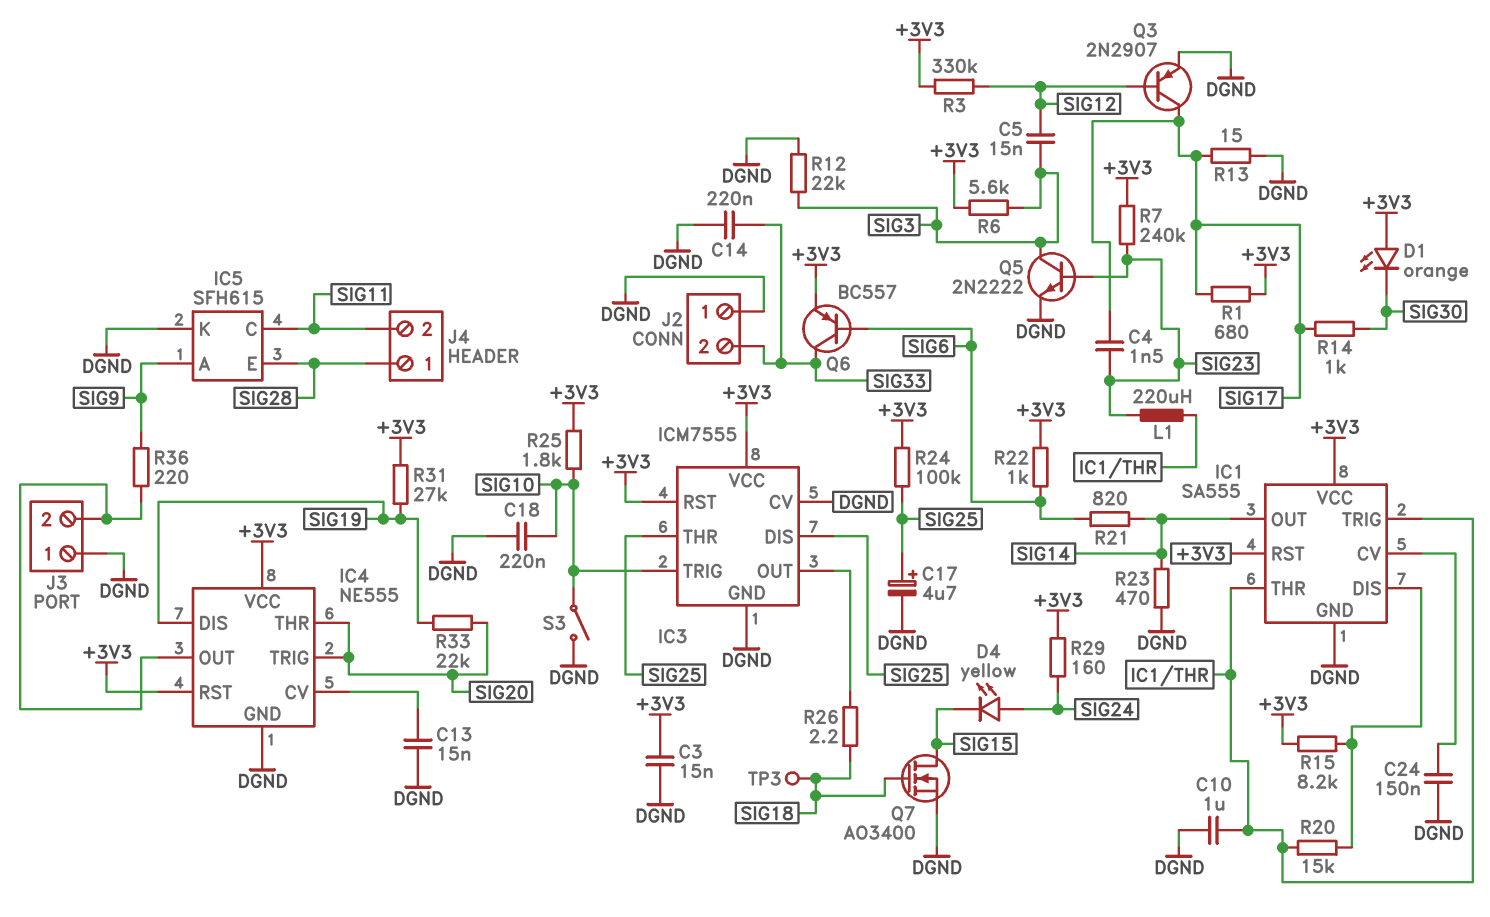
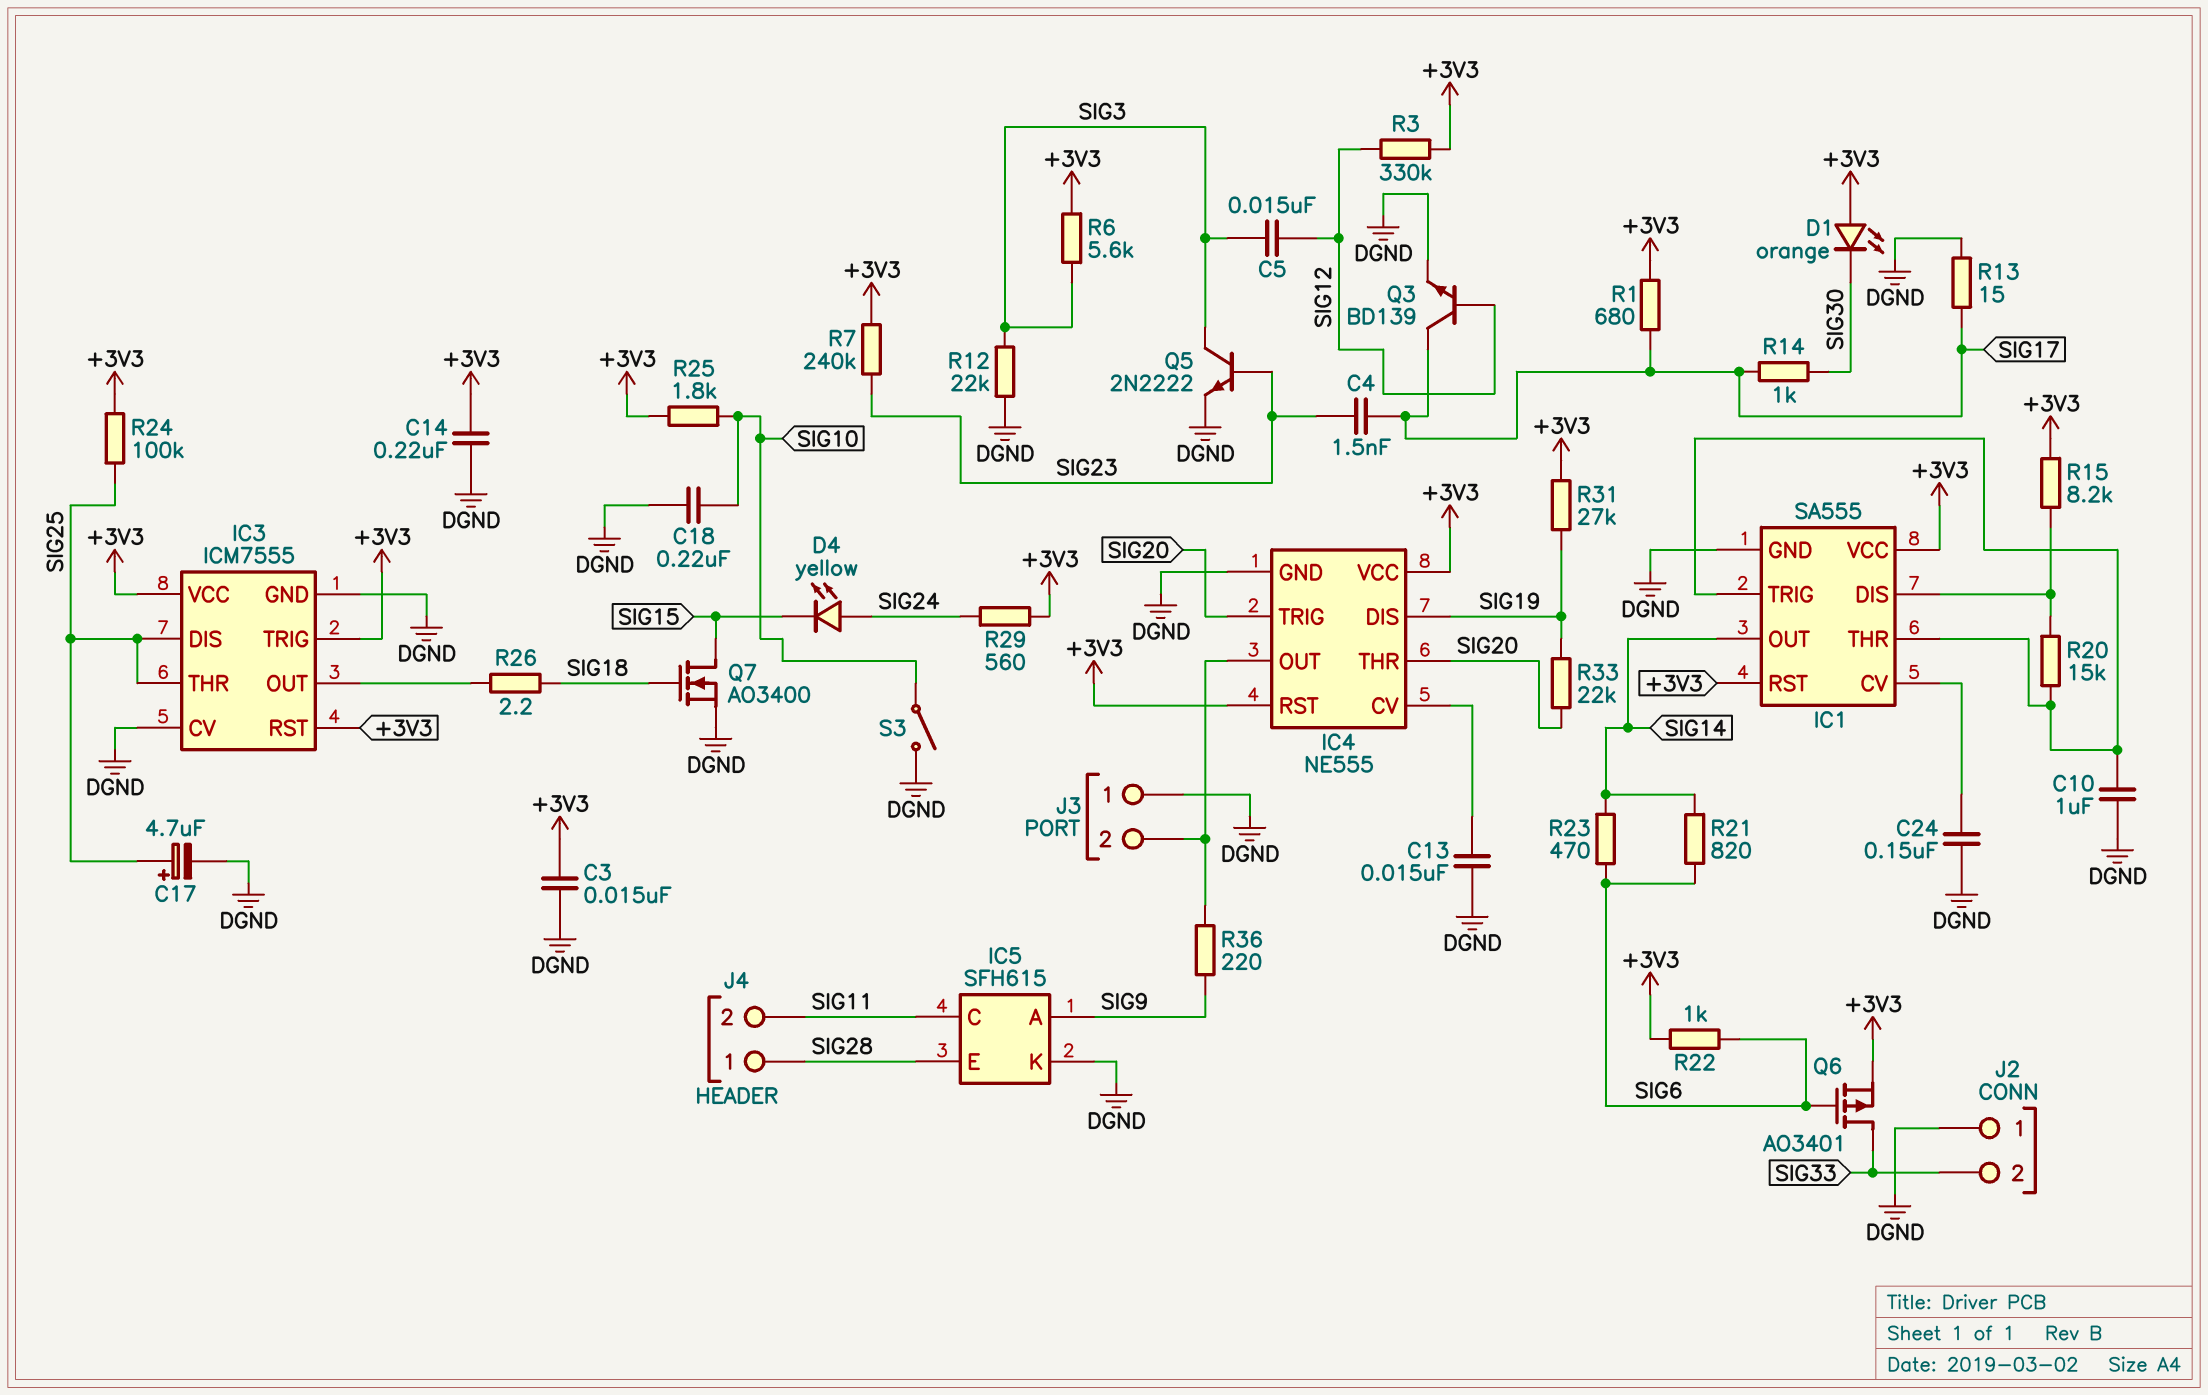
C14: 220nF (DGND, SIG33) -> 220nF (+3V3, DGND)
IC3 pin TRIG: SIG10 -> +3V3
L1: 220uH (IC1/THR, SIG23) -> none
Q3: PNP 2N2907 (B SIG12, C SIG17, E DGND) -> NPN BD139 (B SIG12, C SIG17, E DGND)
Q6: PNP BC557 (B SIG6, C SIG33, E +3V3) -> PMOS AO3401 (G SIG6, D SIG33, S +3V3)
R23: 470 (DGND, SIG14) -> 470 (SIG6, SIG14)
R29: 160 (+3V3, SIG24) -> 560 (+3V3, SIG24)
TP3: test point (SIG18) -> none

